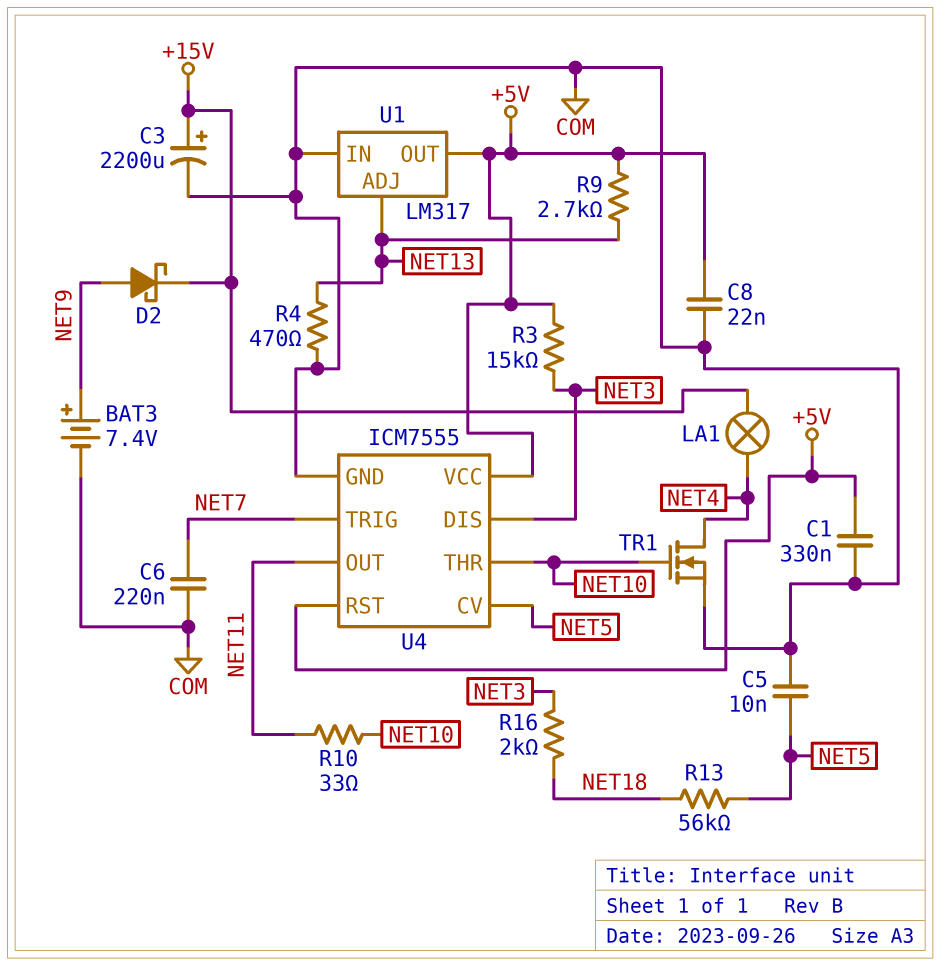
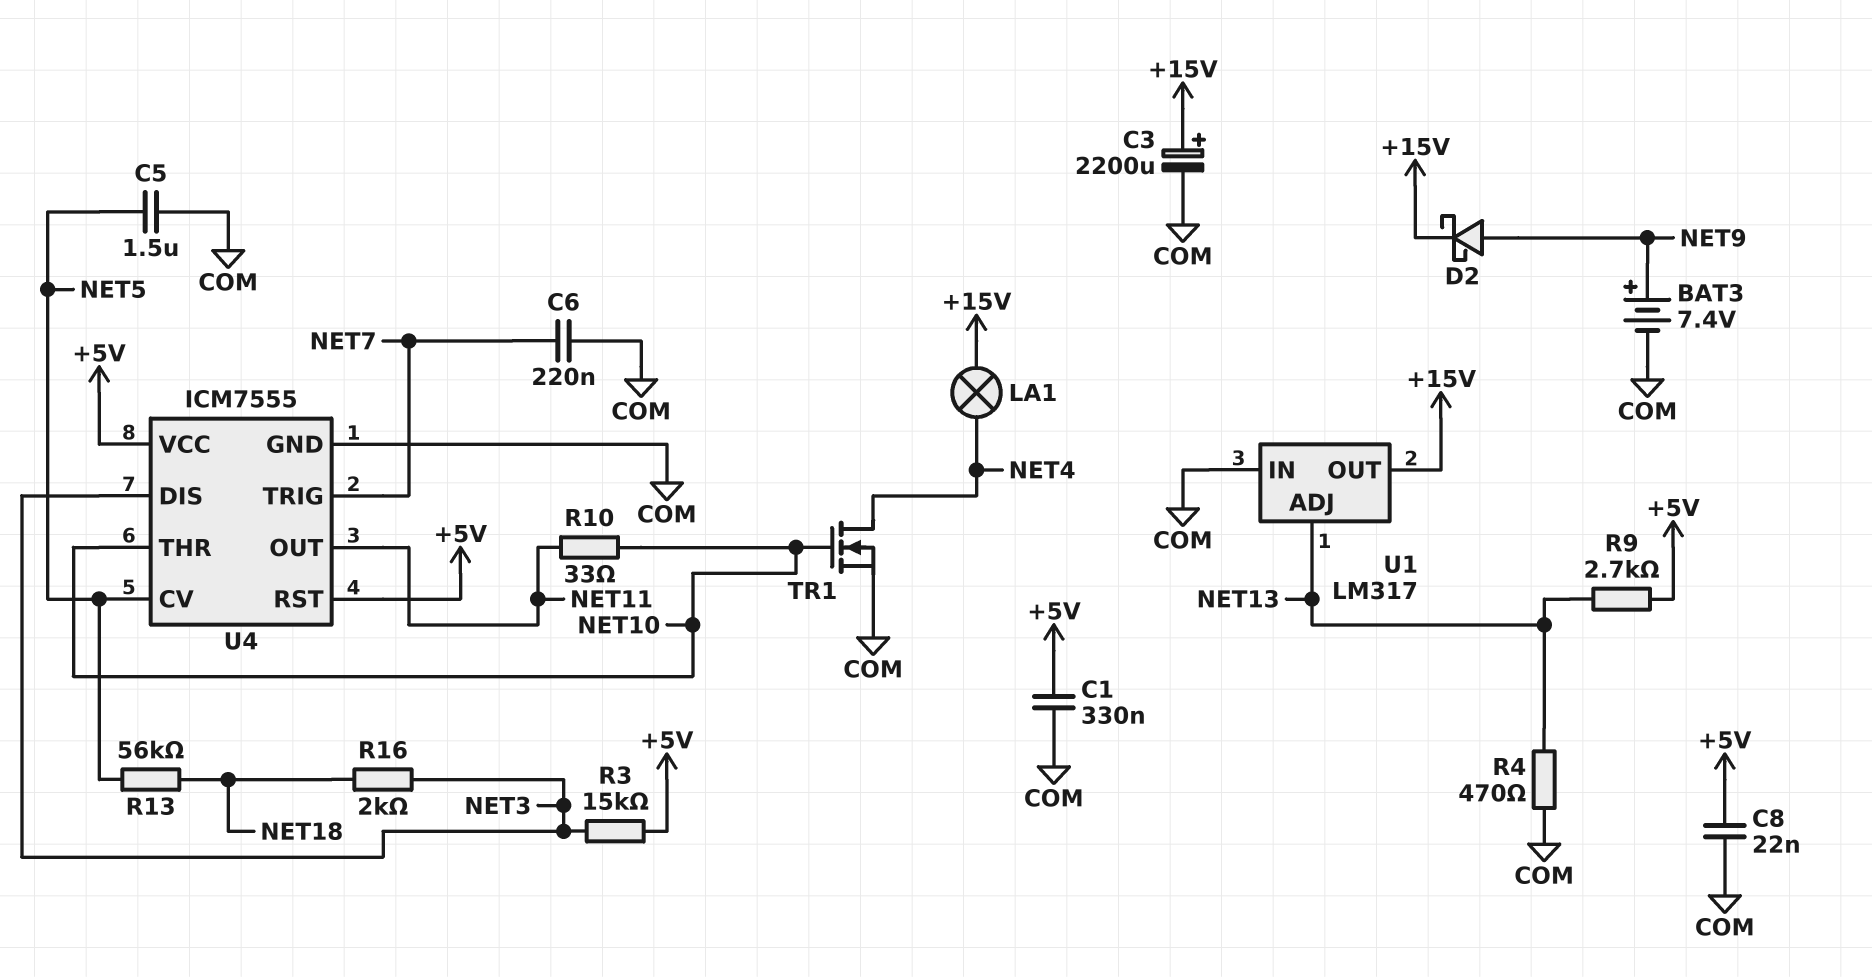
C5: 10nF (COM, NET5) -> 1.5uF (COM, NET5)
U1 pin OUT: +5V -> +15V

